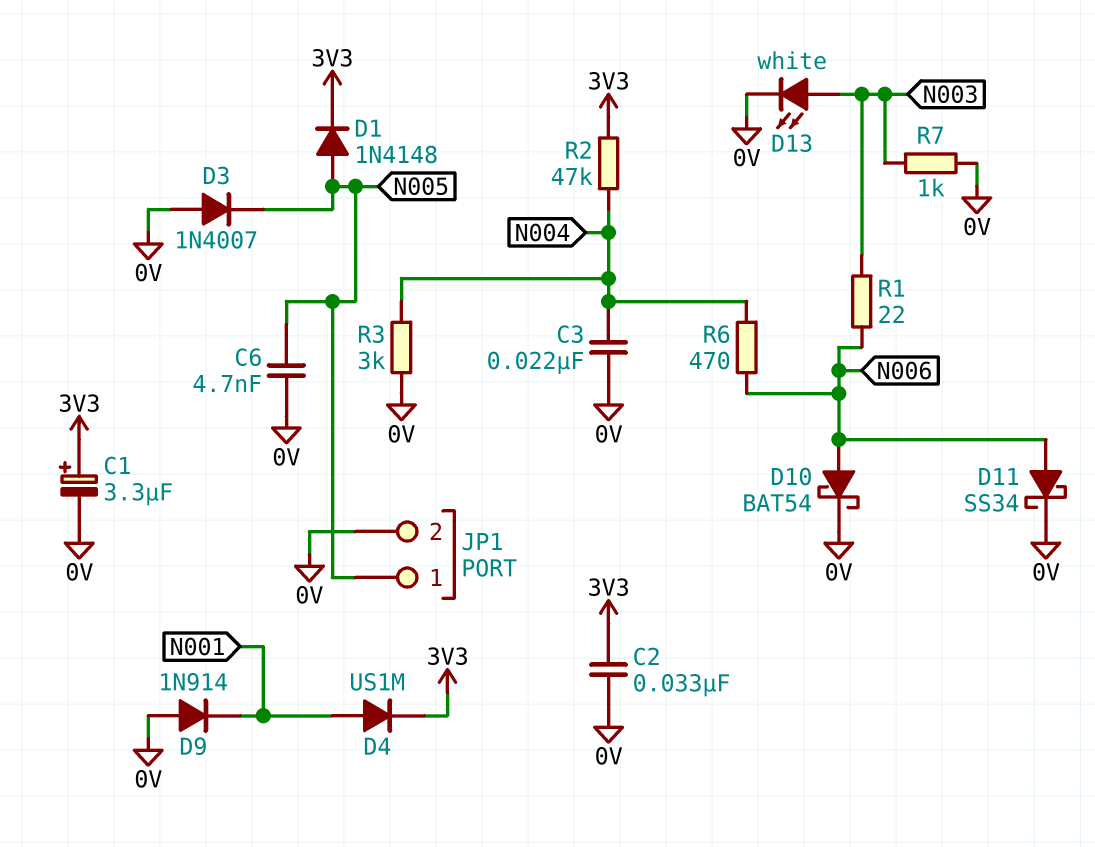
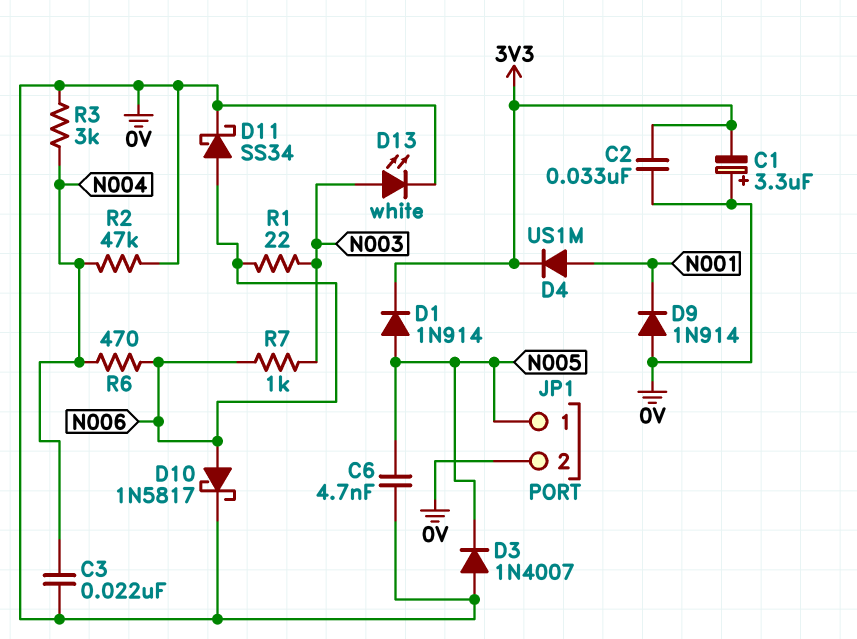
C1: 3.3uF (plus 3V3, minus 0V) -> 3.3uF (plus 0V, minus 3V3)
D1: diode 1N4148 (A N005, K 3V3) -> diode 1N914 (A N005, K 3V3)
D10: schottky BAT54 (A N006, K 0V) -> schottky 1N5817 (A N006, K 0V)
R2: 47k (3V3, N004) -> 47k (0V, N004)
R7: 1k (0V, N003) -> 1k (N003, N006)

